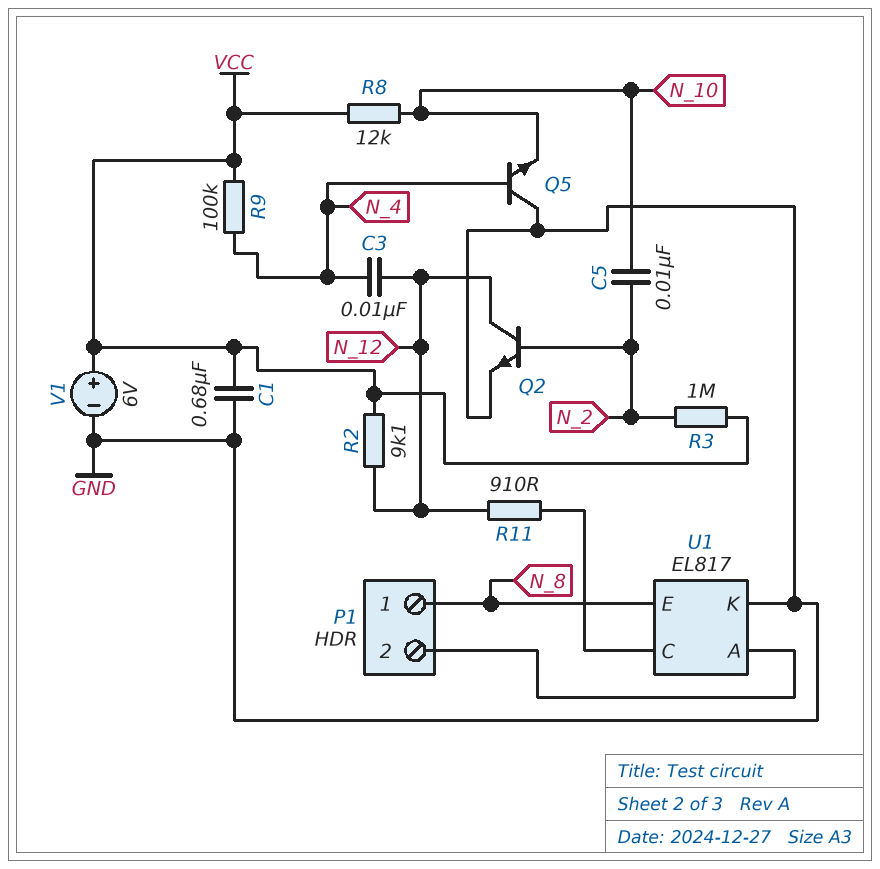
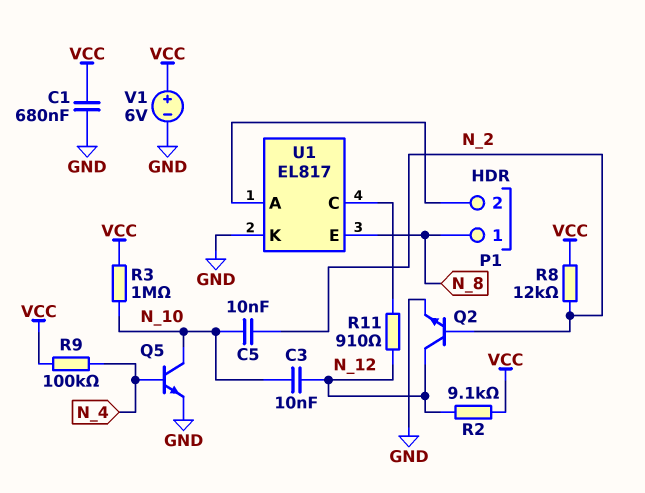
C3: 10nF (N_4, N_12) -> 10nF (N_10, N_12)
Q5: NPN (B N_4, C GND, E N_10) -> NPN (B N_4, C N_10, E GND)
R3: 1M (N_2, VCC) -> 1M (N_10, VCC)
R8: 12k (N_10, VCC) -> 12k (N_2, VCC)

